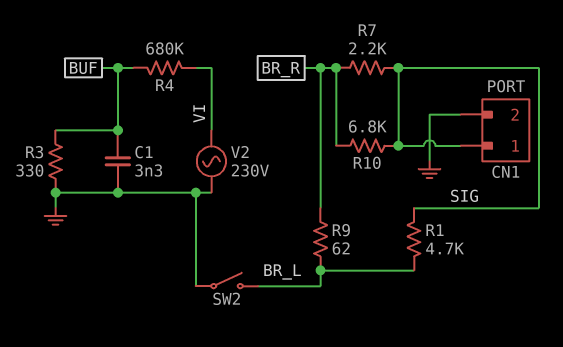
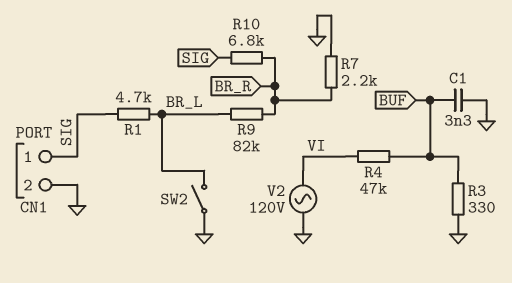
R4: 680k (BUF, VI) -> 47k (BUF, VI)
R7: 2.2k (BR_R, SIG) -> 2.2k (BR_R, GND)
R9: 62 (BR_L, BR_R) -> 82k (BR_L, BR_R)
V2: AC 230V (GND, VI) -> AC 120V (GND, VI)

